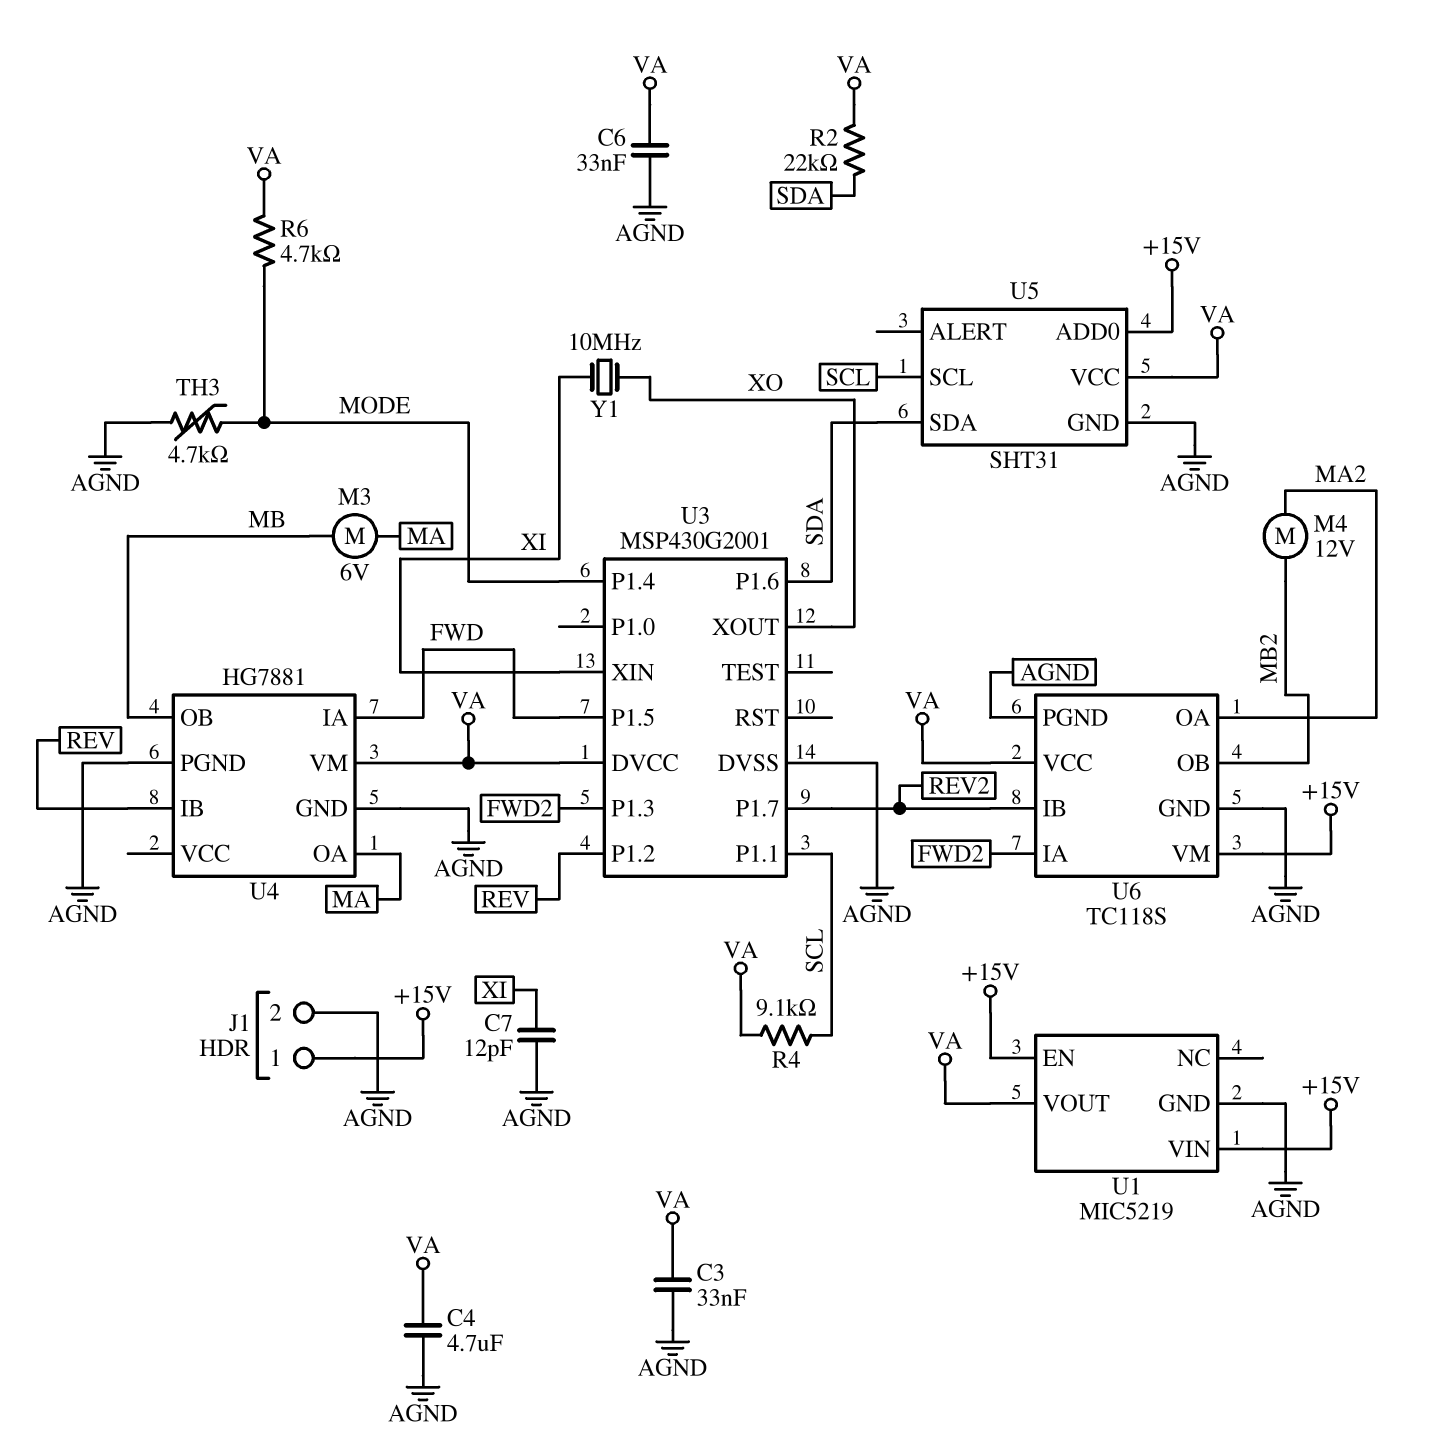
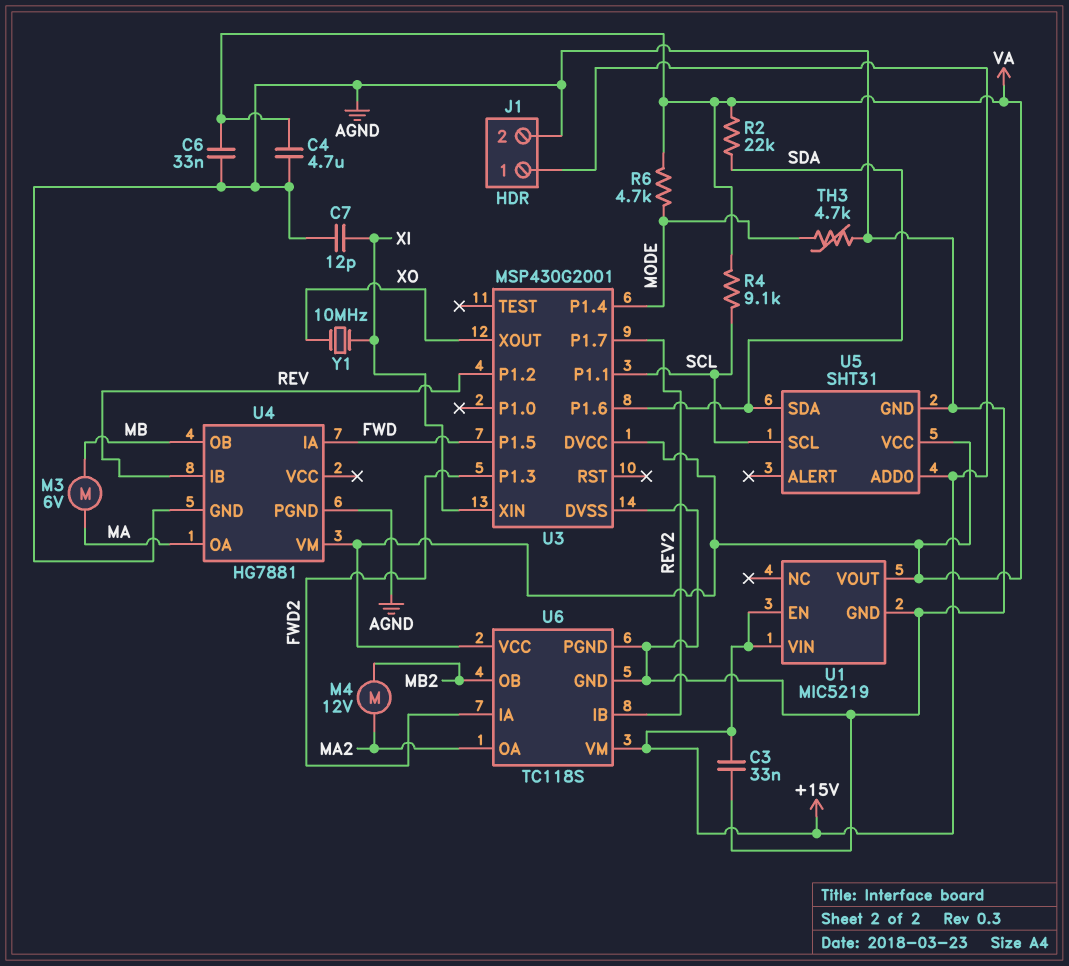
C3: 33nF (AGND, VA) -> 33nF (+15V, AGND)

